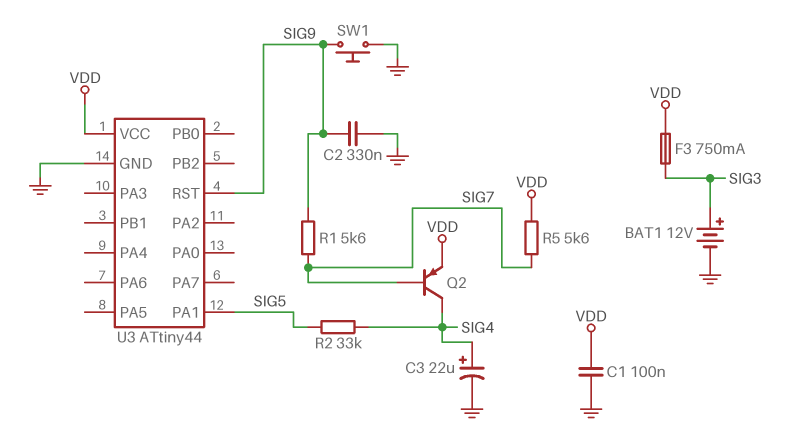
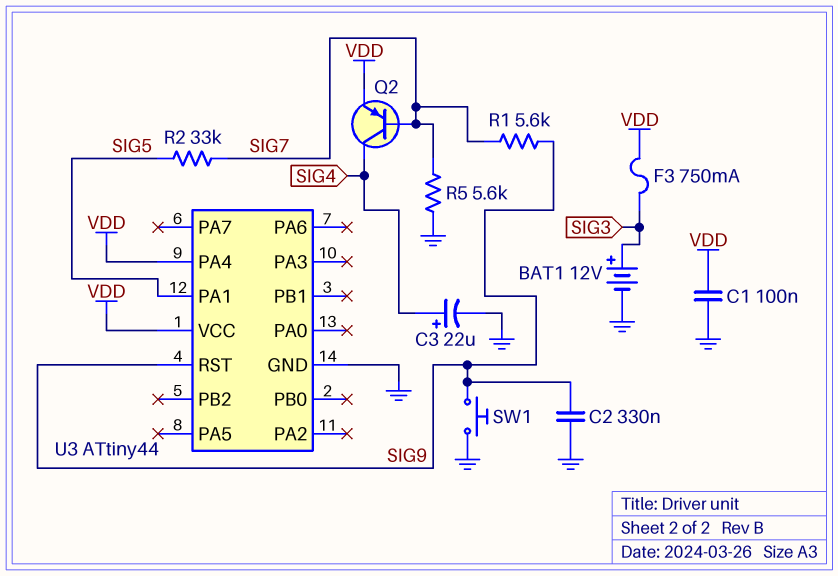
R2: 33k (SIG4, SIG5) -> 33k (SIG5, SIG7)
R5: 5.6k (SIG7, VDD) -> 5.6k (GND, SIG7)
U3 pin PA4: none -> VDD

